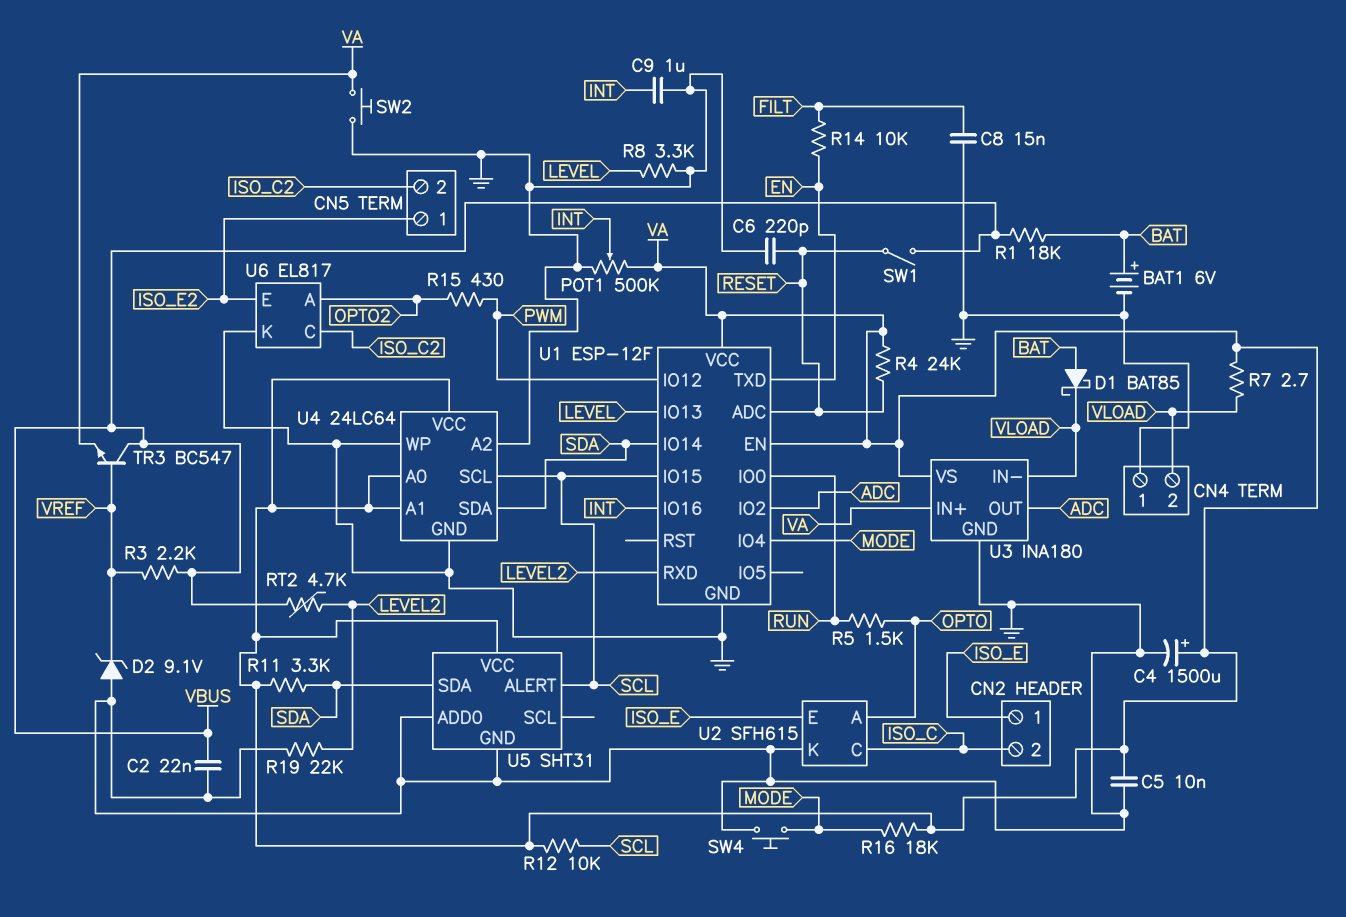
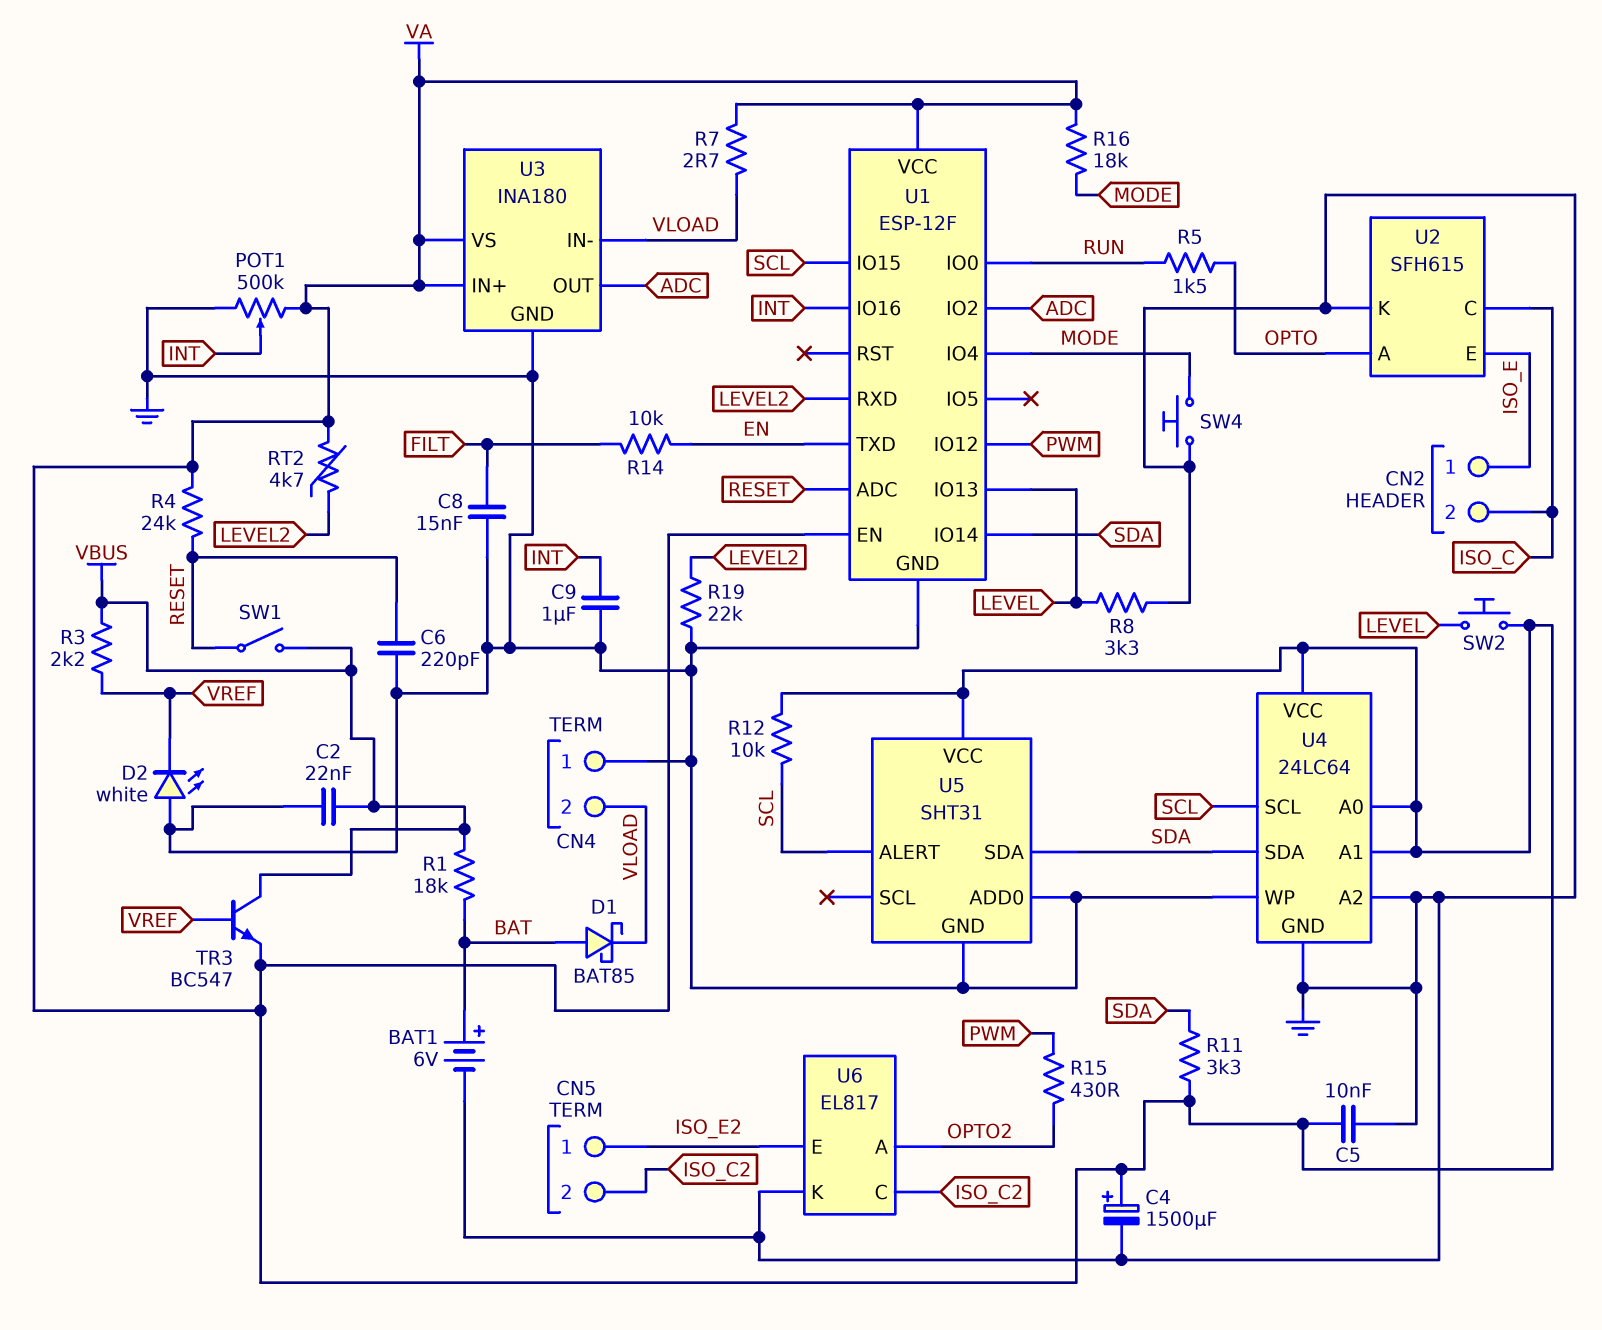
D2: zener 9.1V (A GND, K VREF) -> LED white (A GND, K VREF)
RT2: 4.7k (LEVEL2, VBUS) -> 4.7k (LEVEL2, VA)
SW2: button (GND, VA) -> button (LEVEL, VA)

